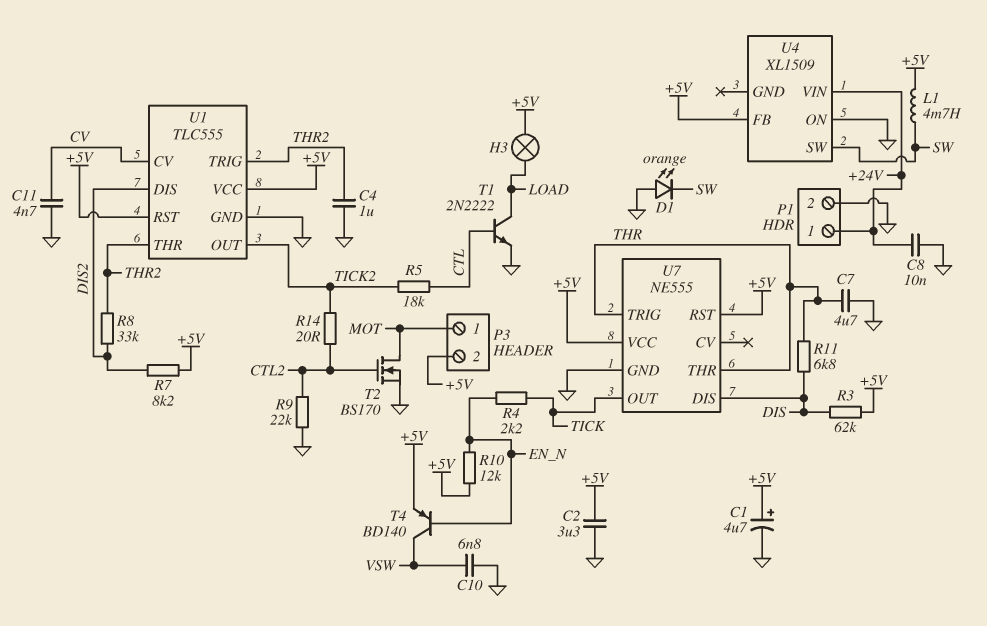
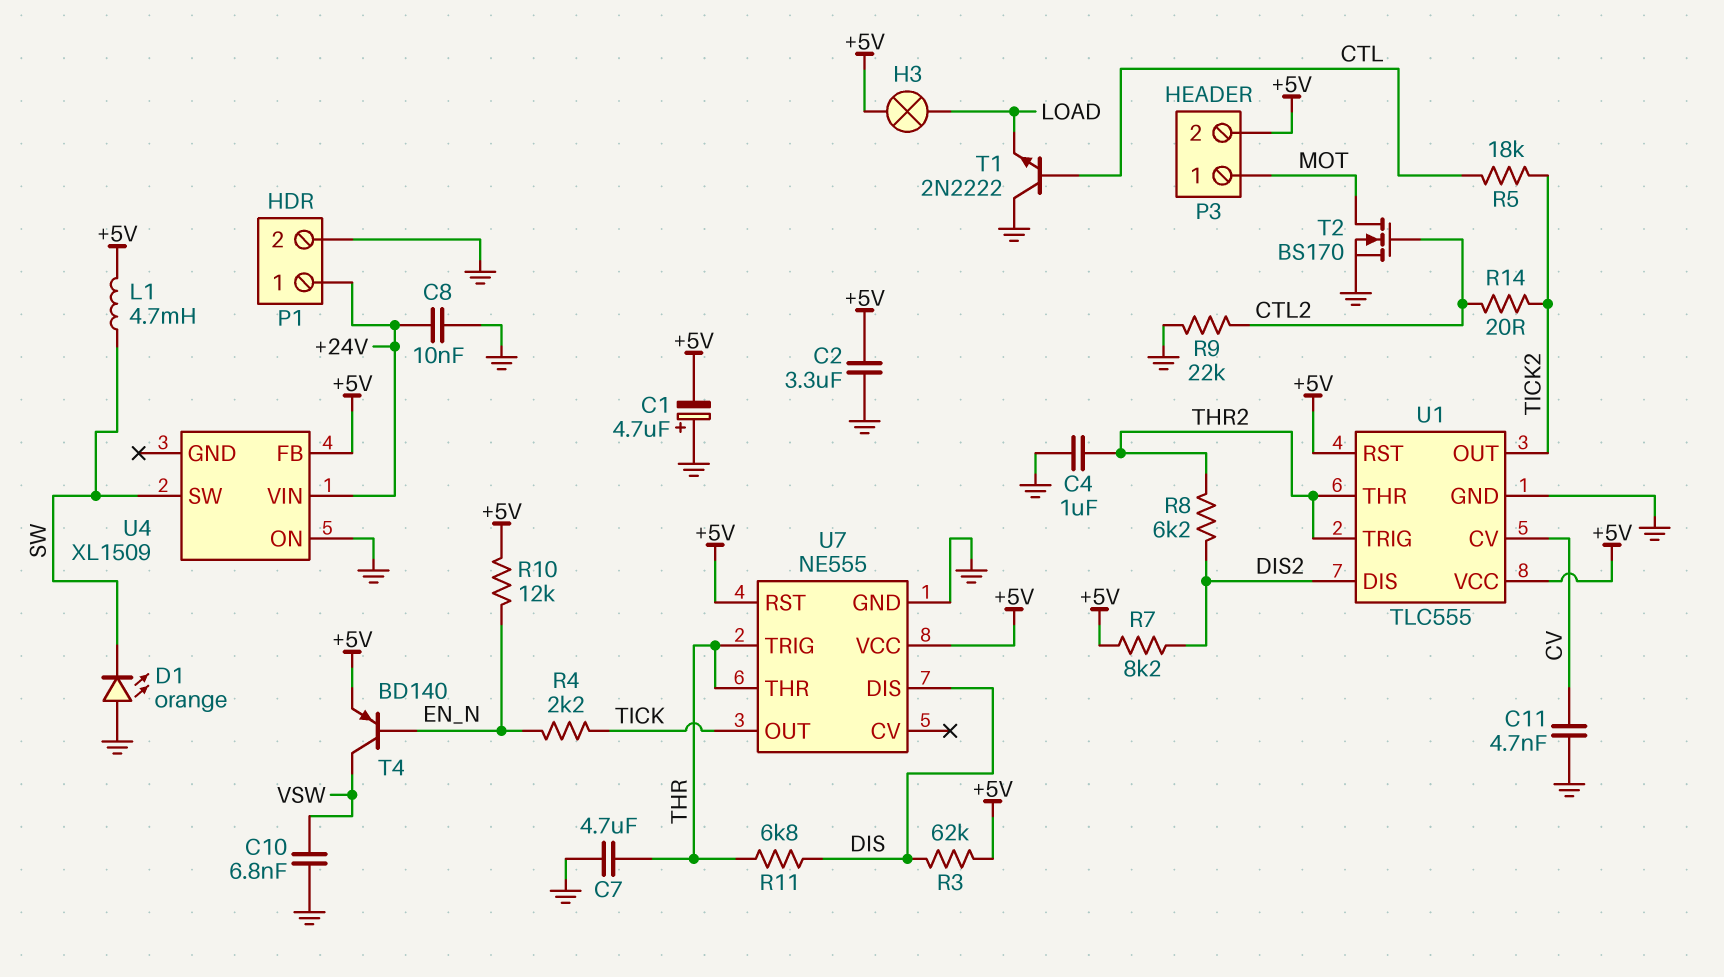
C1: 4.7uF (plus +5V, minus GND) -> 4.7uF (plus GND, minus +5V)
R8: 33k (DIS2, THR2) -> 6.2k (DIS2, THR2)
T1: NPN 2N2222 (B CTL, C LOAD, E GND) -> NPN 2N2222 (B CTL, C GND, E LOAD)

